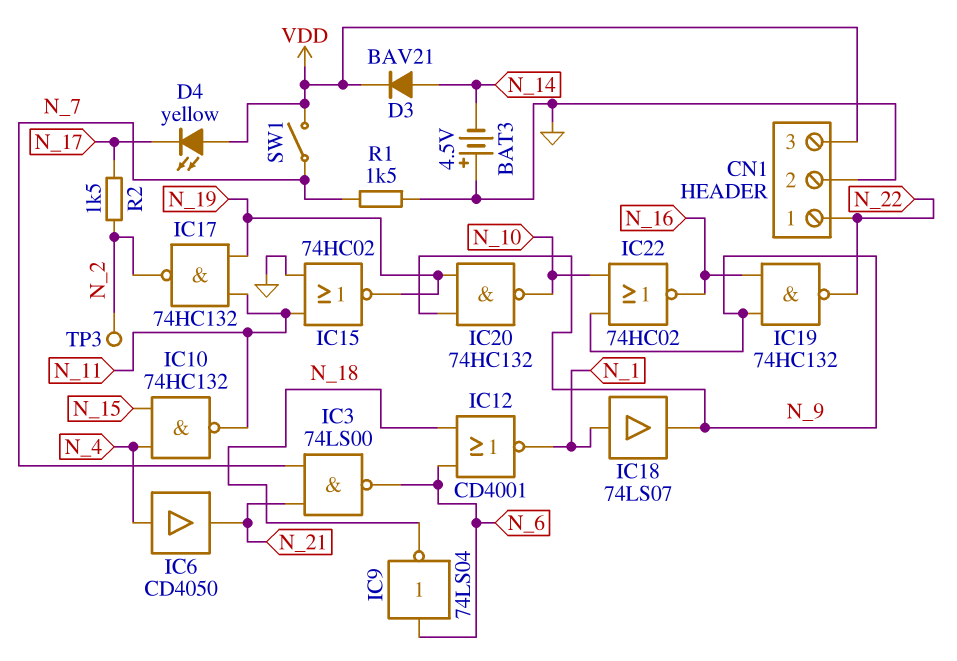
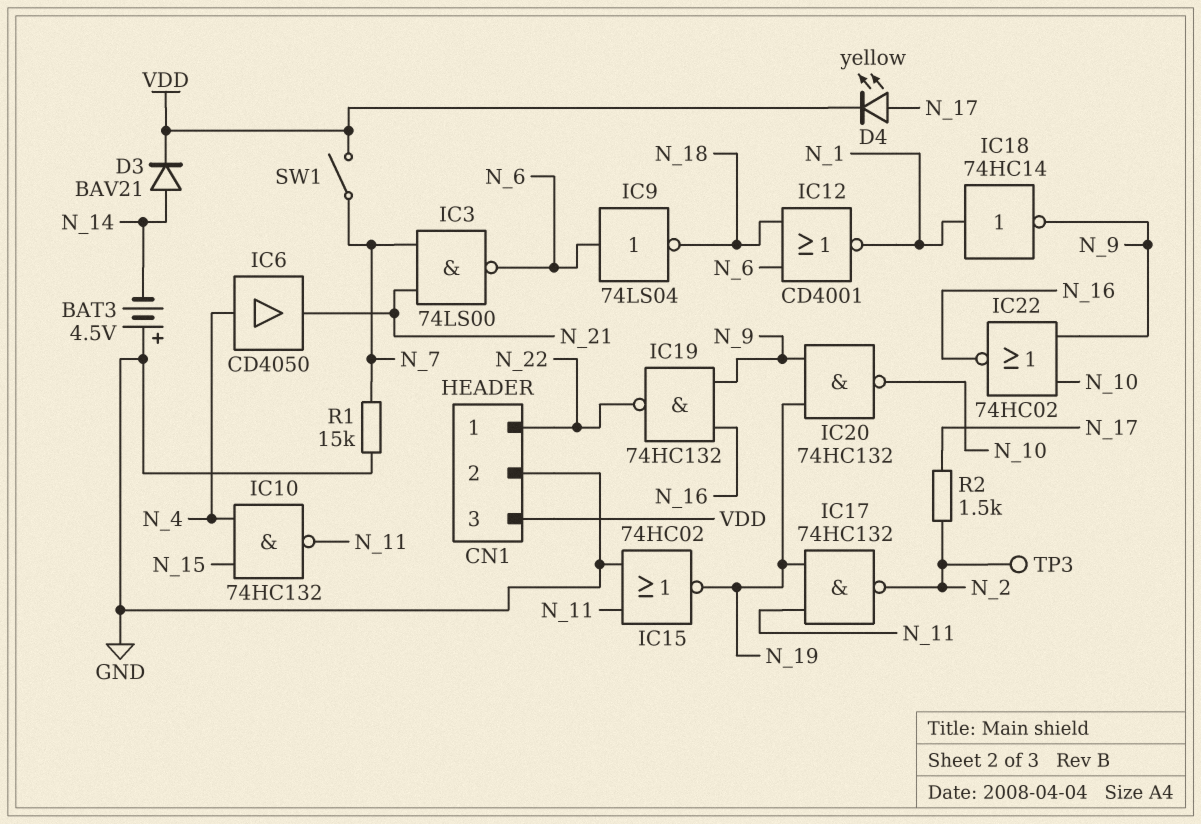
D4: LED yellow (A VDD, K N_17) -> LED yellow (A N_17, K VDD)
IC18: buffer 74LS07 (in N_1, out N_9) -> NOT 74HC14 (in N_1, out N_9)
R1: 1.5k (GND, N_7) -> 15k (GND, N_7)

